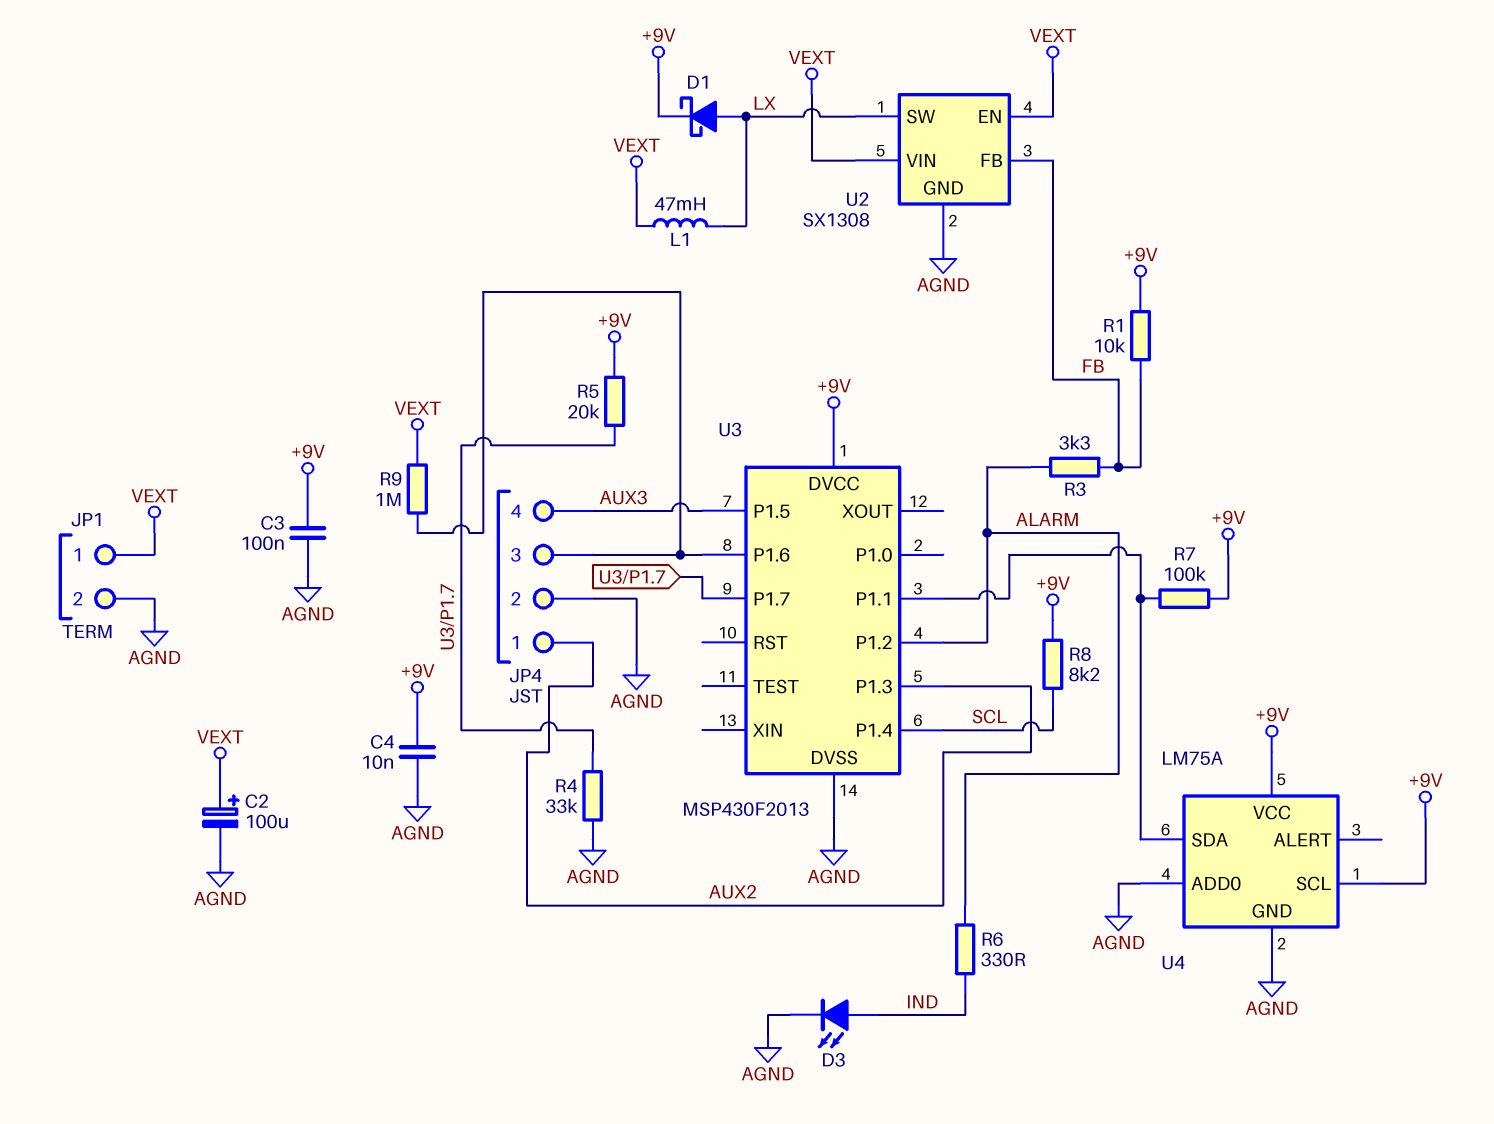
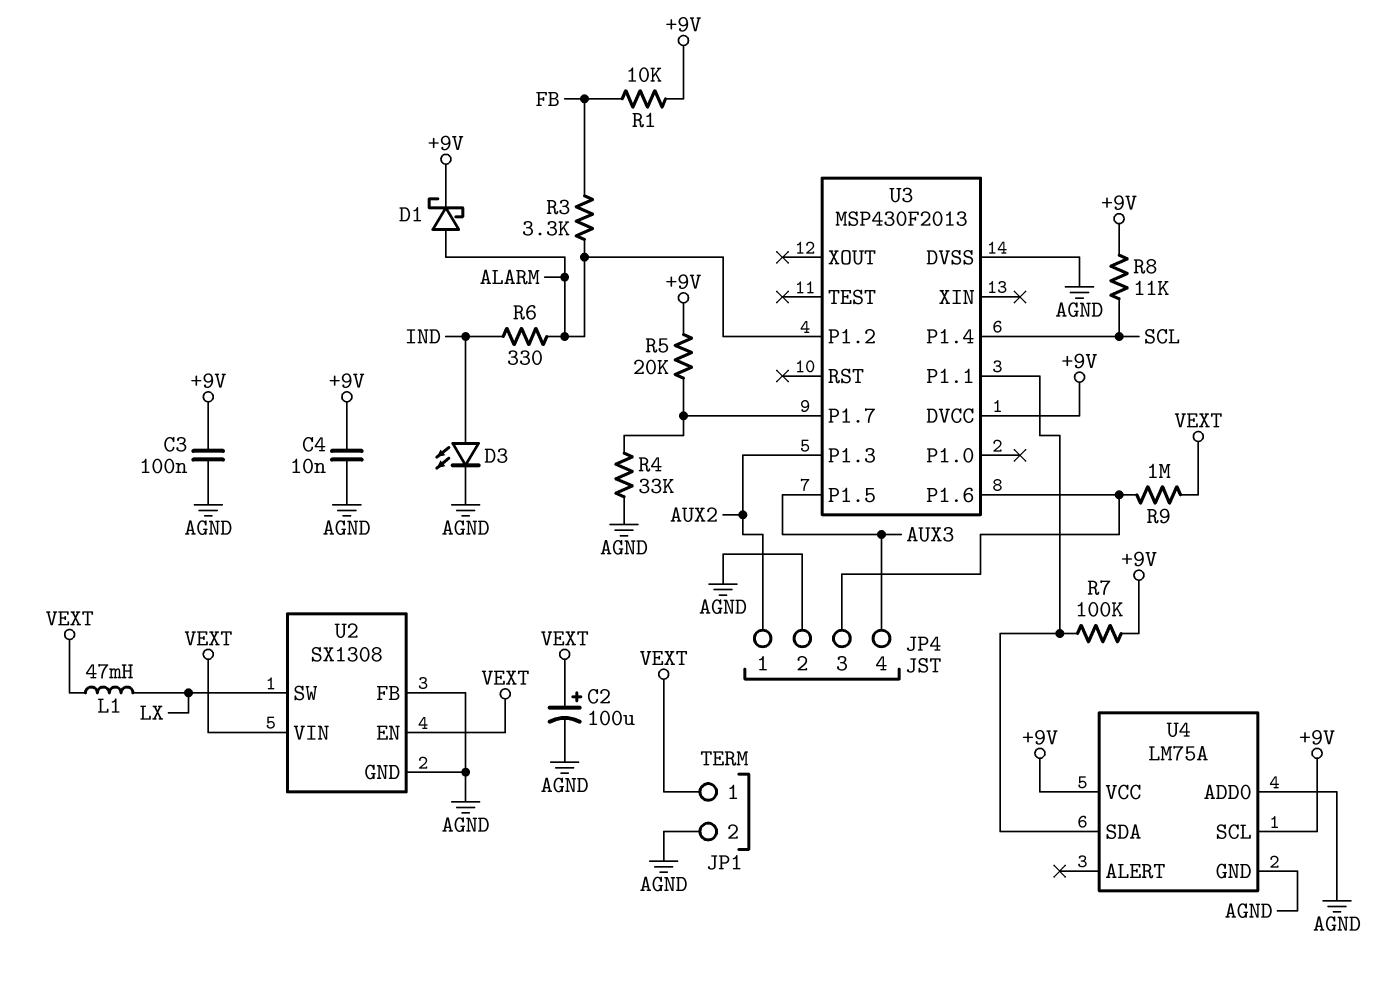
D1: schottky (A LX, K +9V) -> schottky (A ALARM, K +9V)
R8: 8.2k (+9V, SCL) -> 11k (+9V, SCL)
U2 pin FB: FB -> AGND

